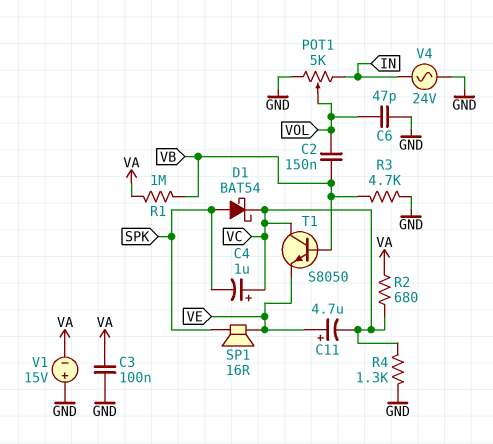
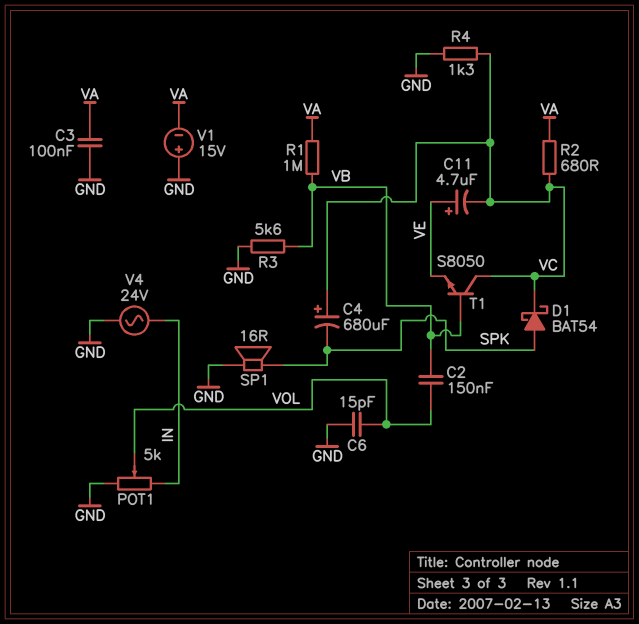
C4: 1uF (plus VC, minus SPK) -> 680uF (plus VC, minus SPK)
C6: 47pF (GND, VOL) -> 15pF (GND, VOL)
R3: 4.7k (GND, VB) -> 5.6k (GND, VB)
SP1: speaker 16R (SPK, VE) -> speaker 16R (GND, SPK)

